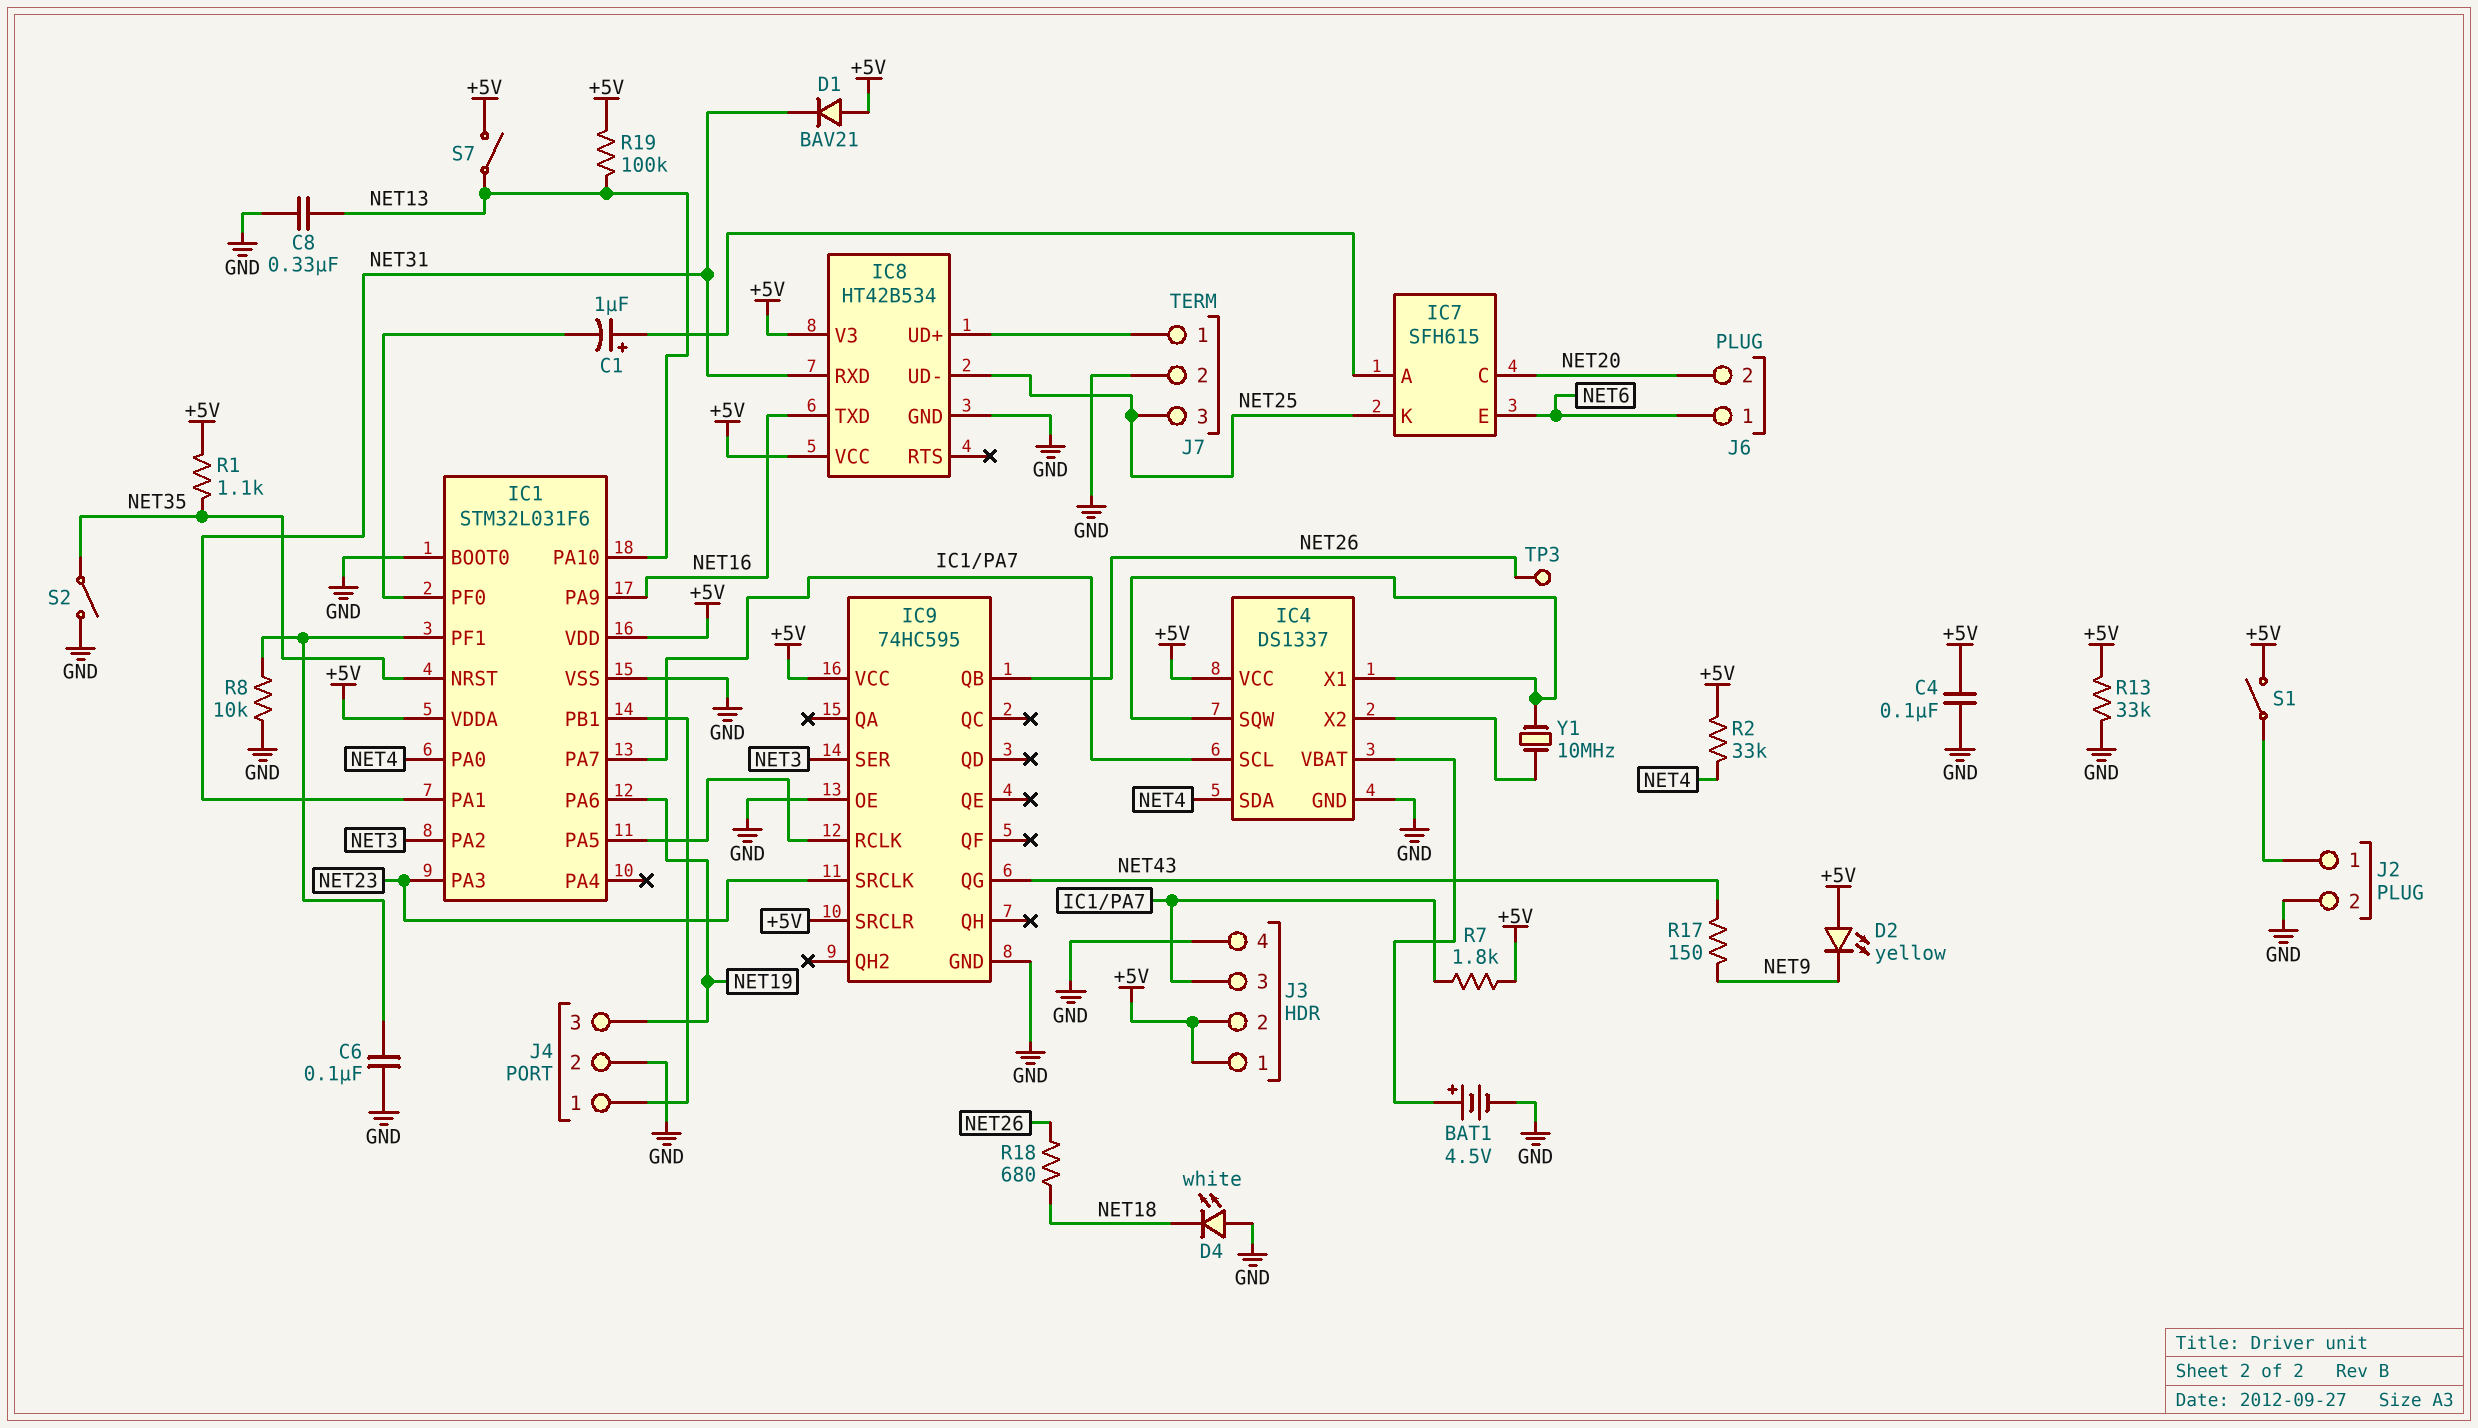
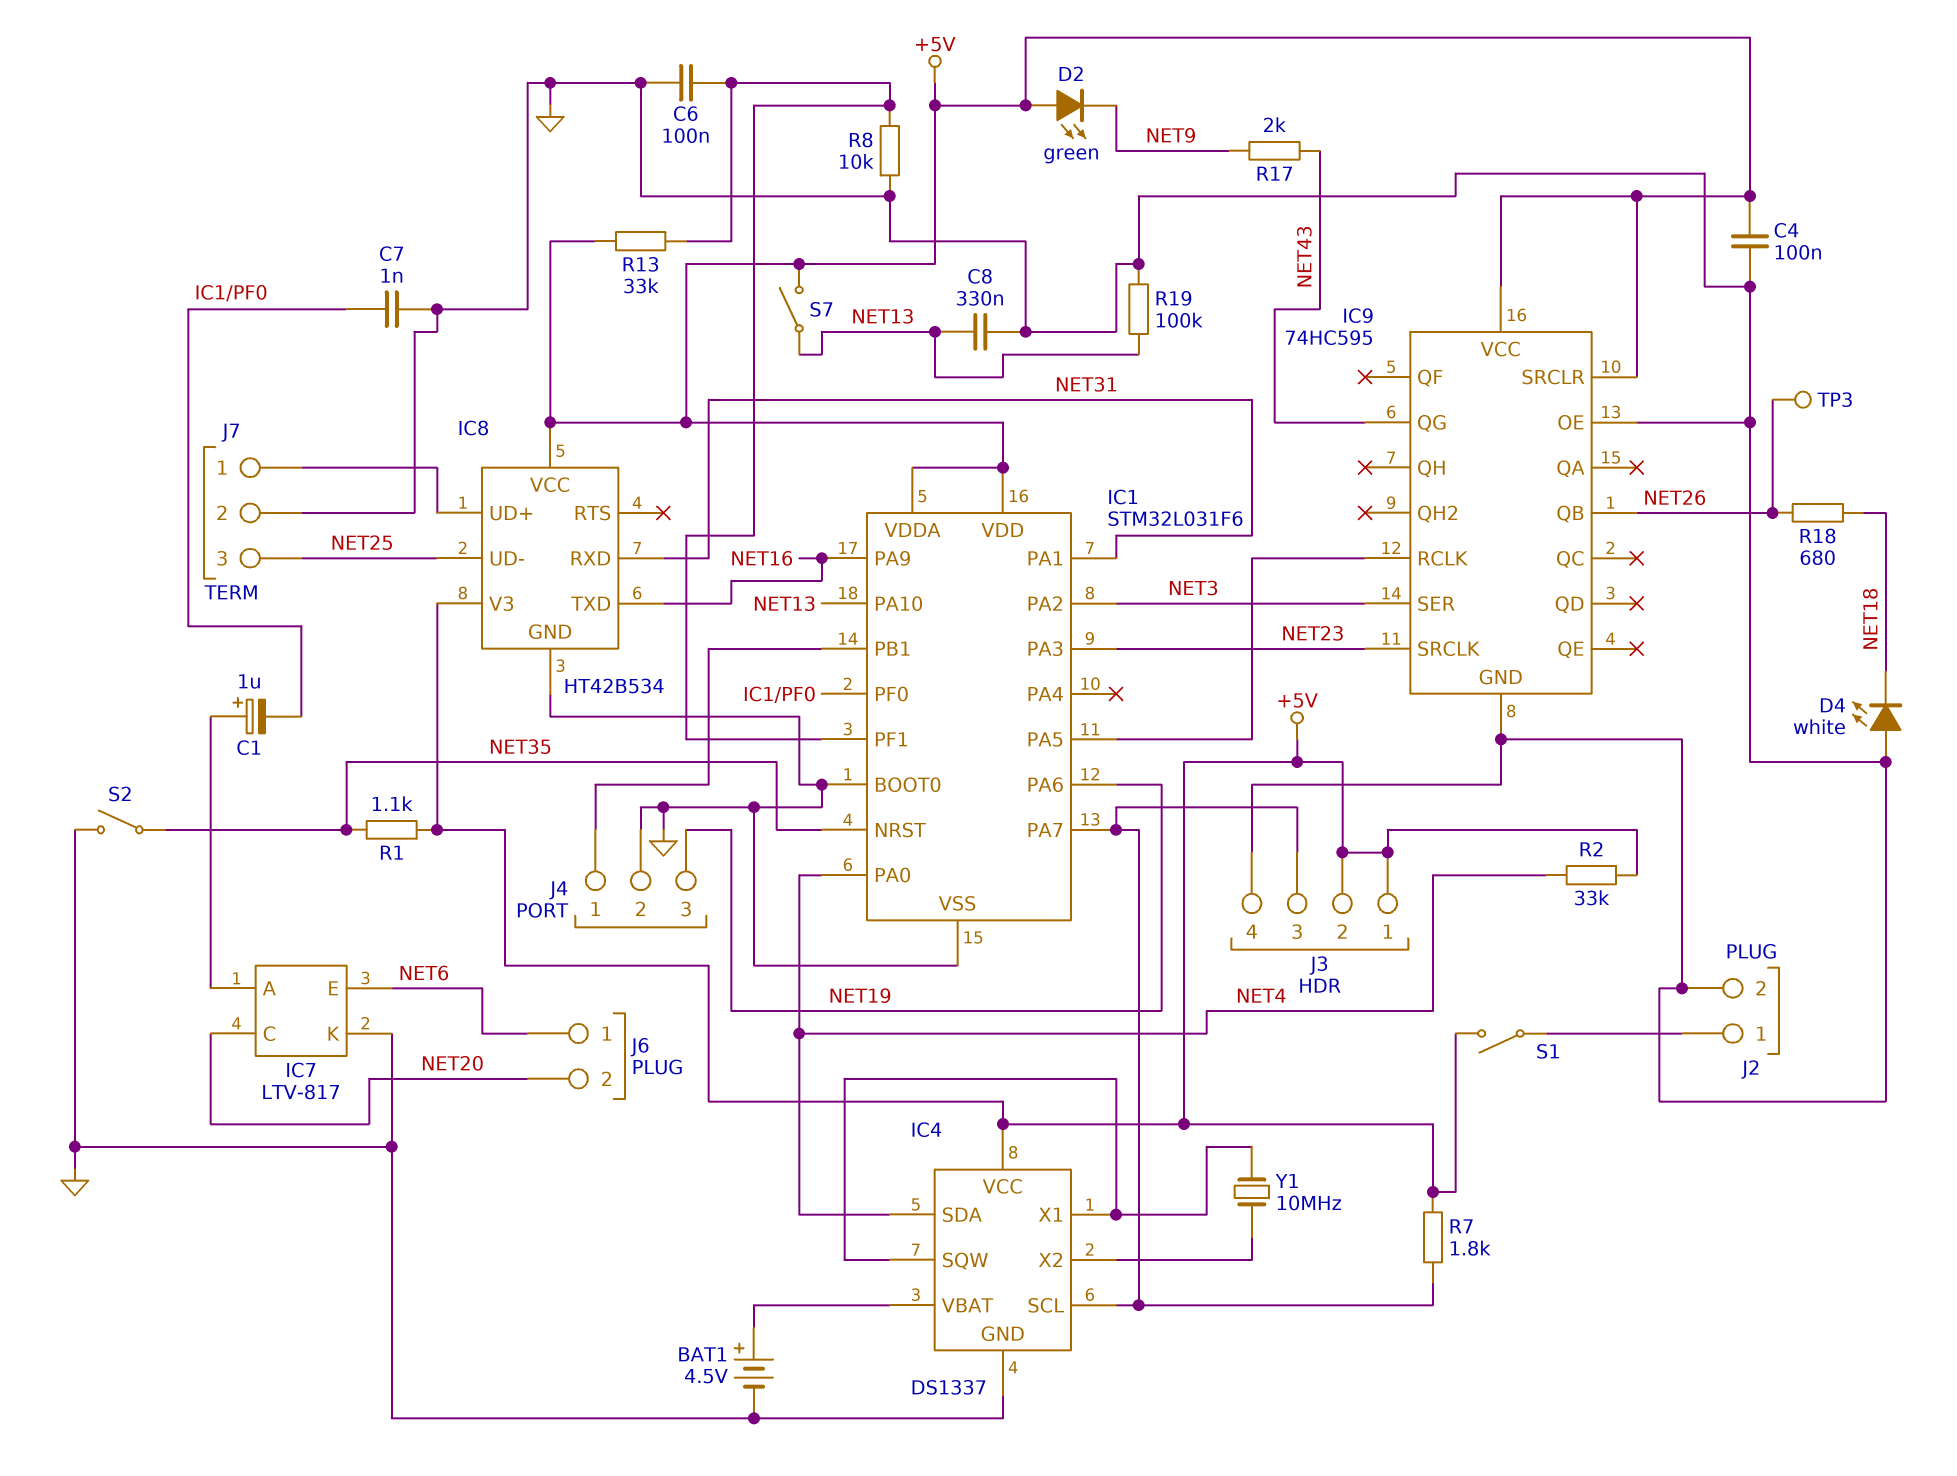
C7: none -> 1nF (GND, IC1/PF0)
D1: diode BAV21 (A +5V, K NET31) -> none
D2: LED yellow (A +5V, K NET9) -> LED green (A +5V, K NET9)
IC7: SFH615 -> LTV-817
IC7 pin K: NET25 -> GND
R13: 33k (+5V, GND) -> 33k (+5V, IC1/PF1)
R17: 150 (NET9, NET43) -> 2k (NET9, NET43)
R19: 100k (+5V, NET13) -> 100k (GND, NET13)

